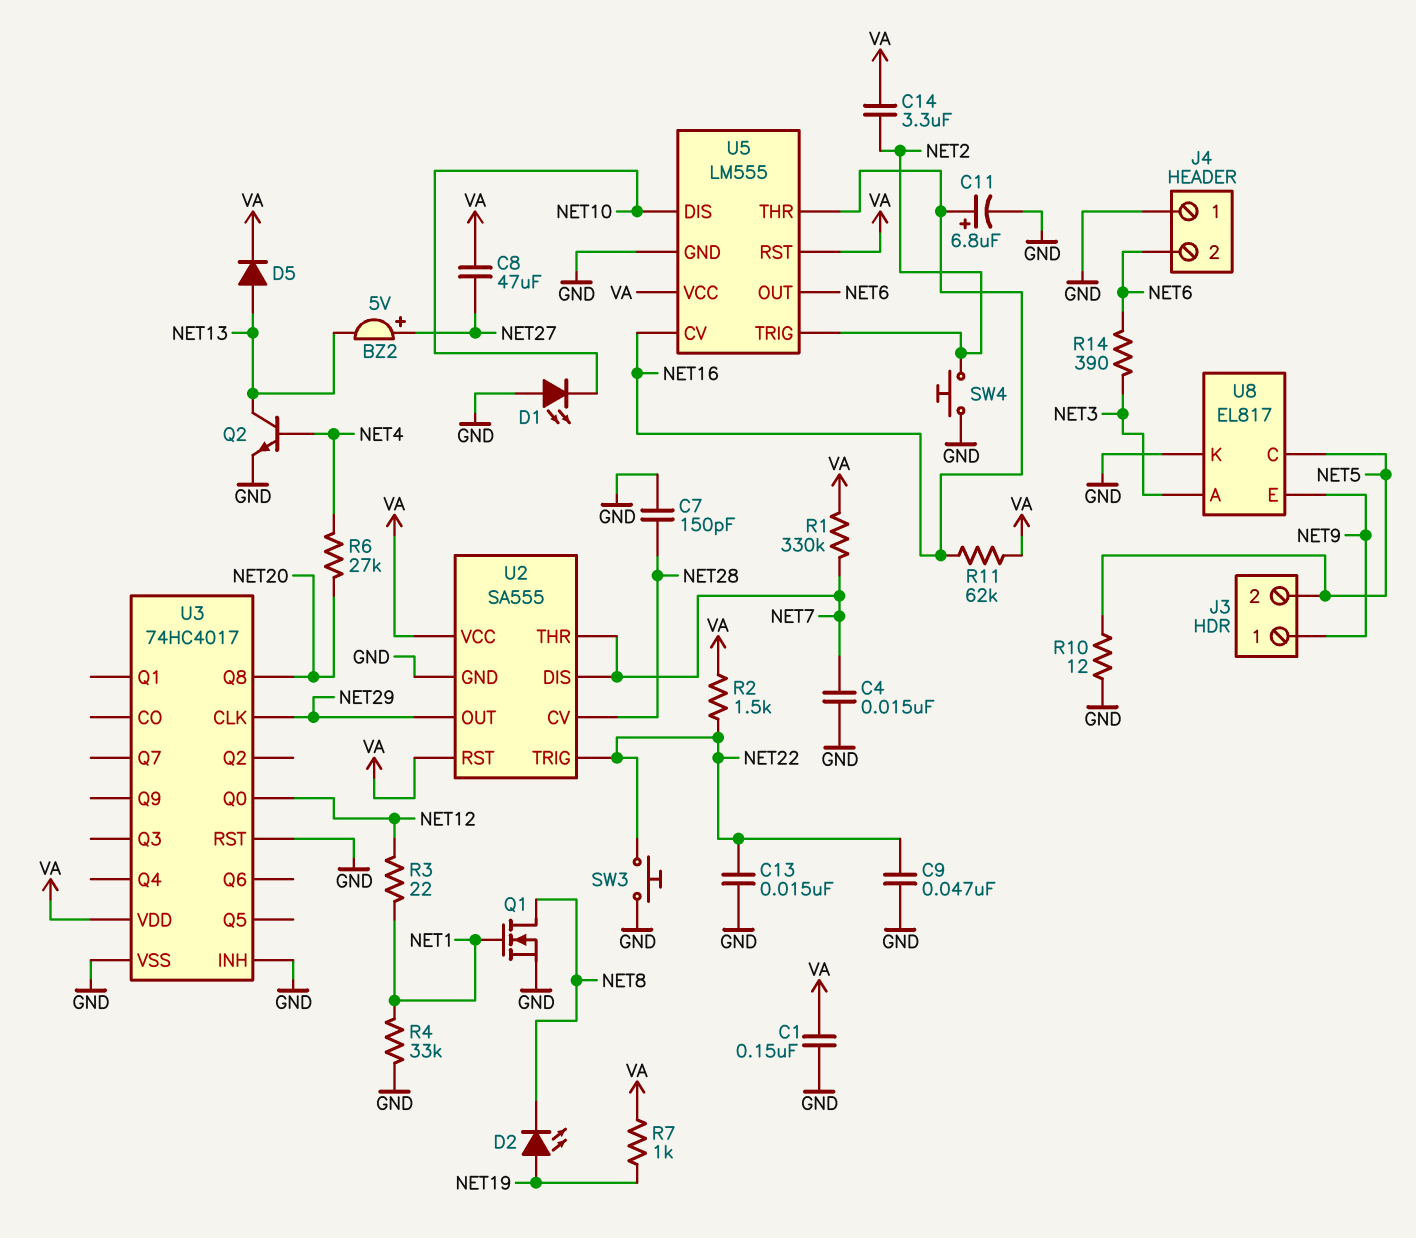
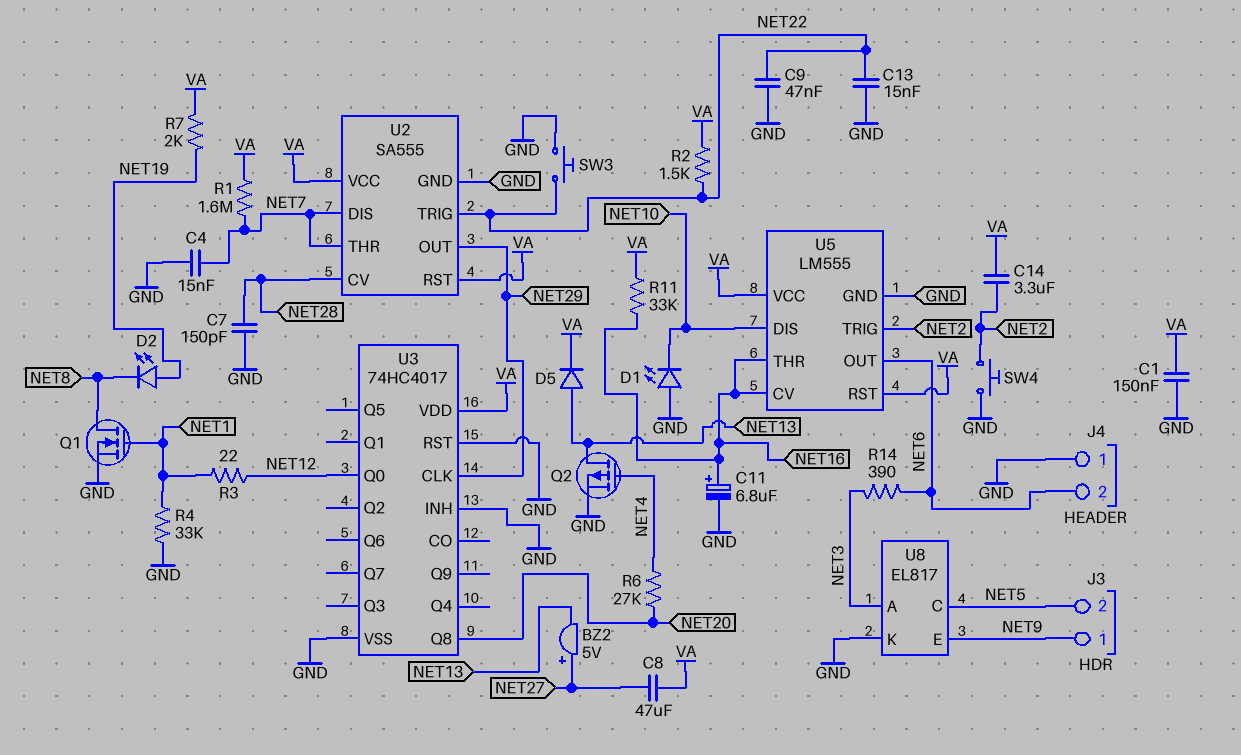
Q2: NPN (B NET4, C NET13, E GND) -> PMOS (G NET4, D NET13, S GND)
R1: 330k (NET7, VA) -> 1.6M (NET7, VA)
R7: 1k (NET19, VA) -> 2k (NET19, VA)
R10: 12 (GND, NET5) -> none
R11: 62k (NET16, VA) -> 33k (NET16, VA)

